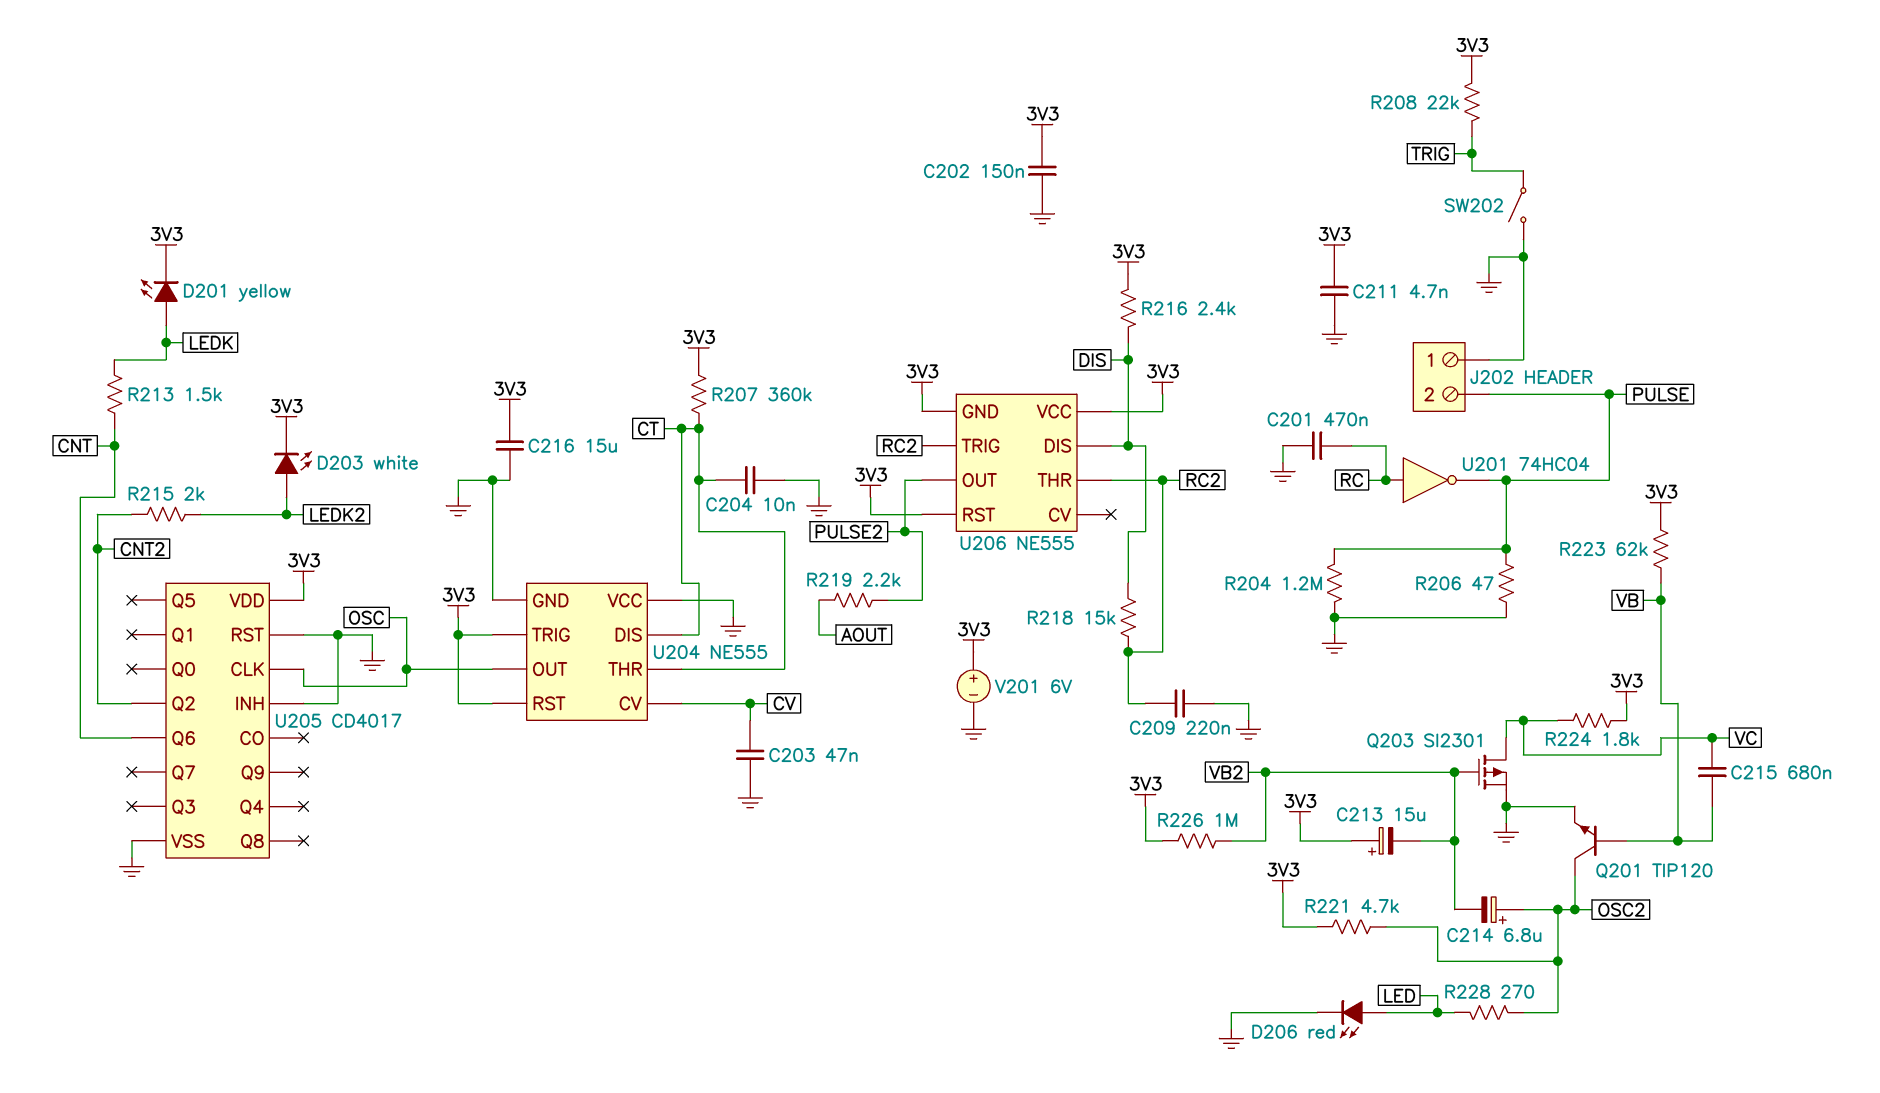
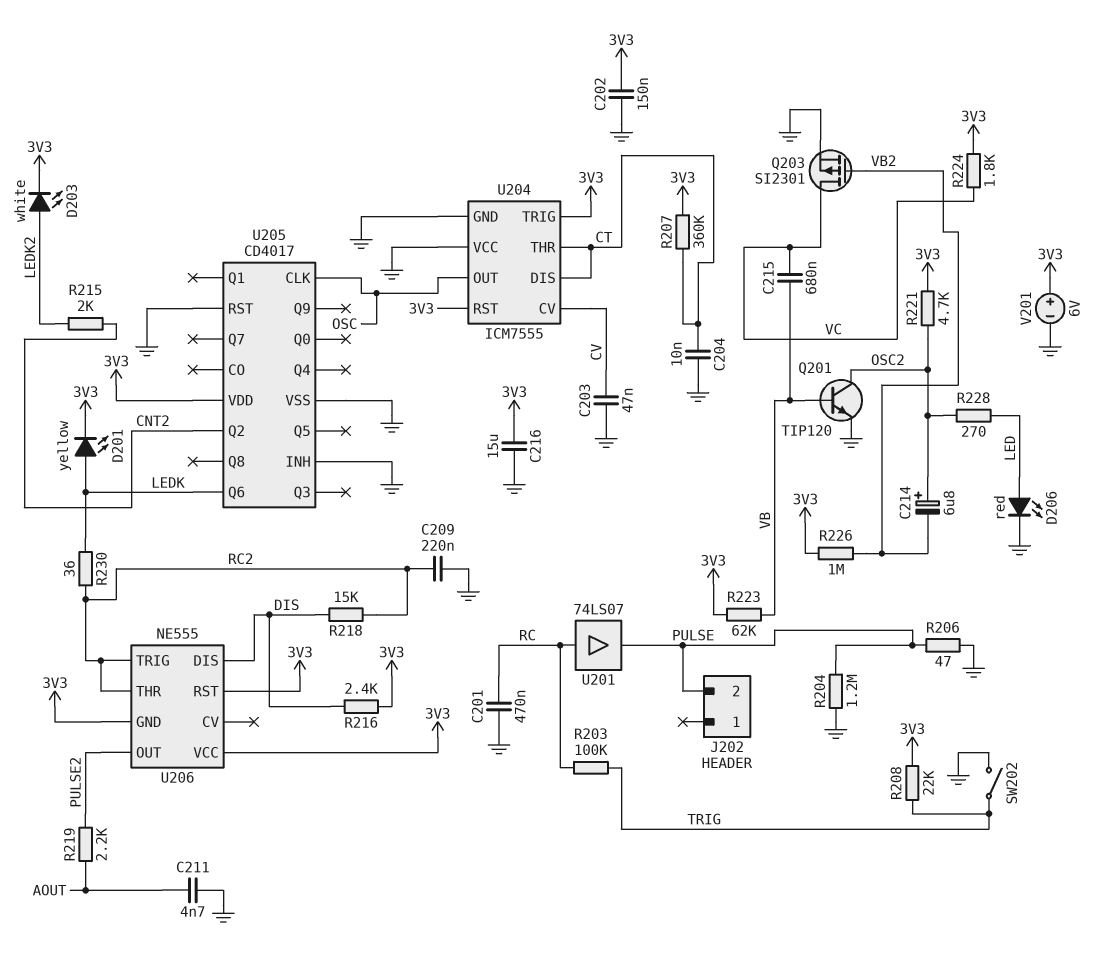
C211: 4.7nF (3V3, GND) -> 4.7nF (AOUT, GND)
C213: 15uF (plus 3V3, minus VB2) -> none
J202 pin 1: GND -> none
R203: none -> 100k (RC, TRIG)
R213: 1.5k (CNT, LEDK) -> none
R230: none -> 36 (LEDK, RC2)
U201: NOT 74HC04 (in RC, out PULSE) -> buffer 74LS07 (in RC, out PULSE)
U204: NE555 -> ICM7555
U205 pin Q6: CNT -> LEDK

